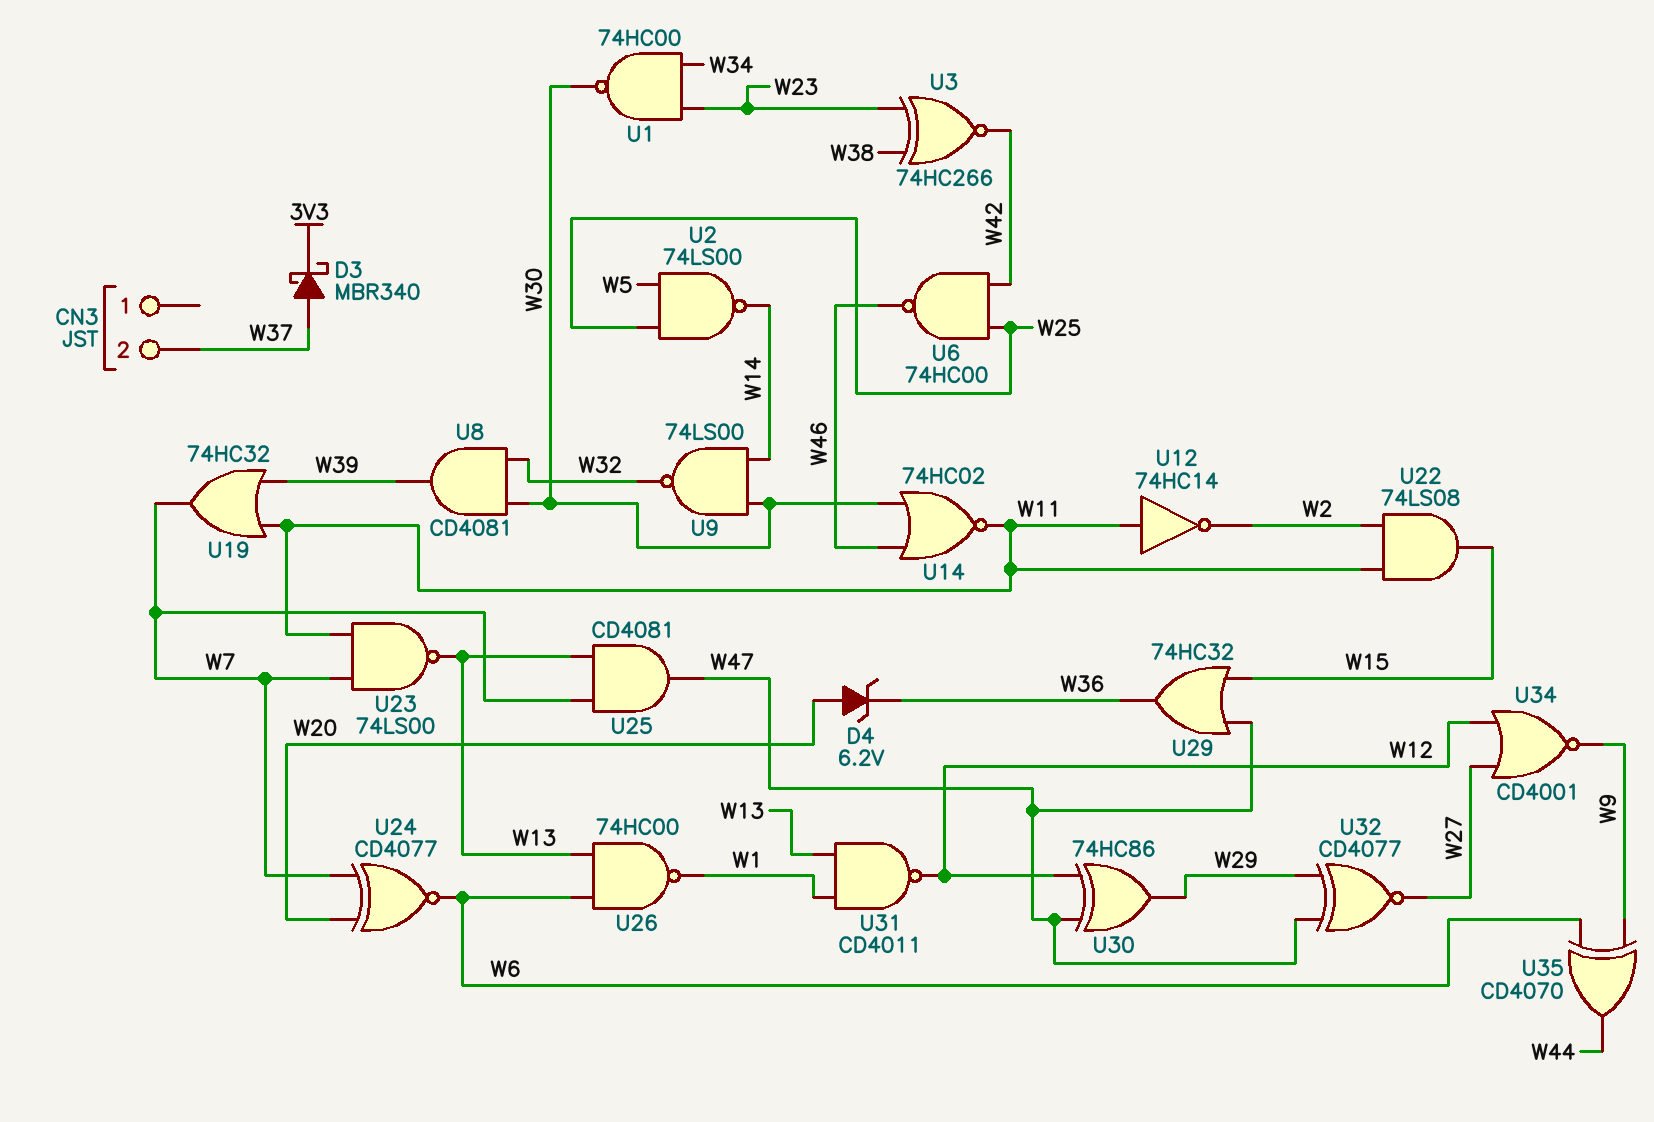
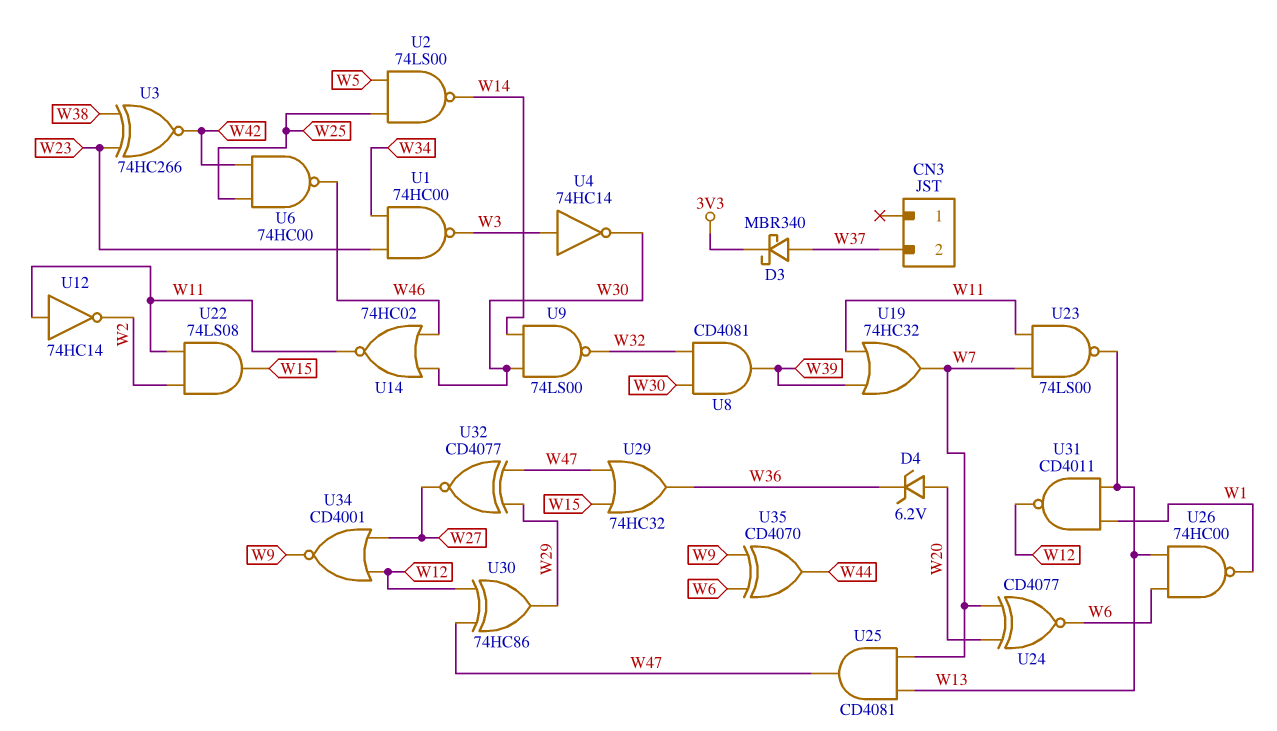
U1: NAND 74HC00 (in W23, in W34, out W30) -> NAND 74HC00 (in W23, in W34, out W3)
U4: none -> NOT 74HC14 (in W3, out W30)

